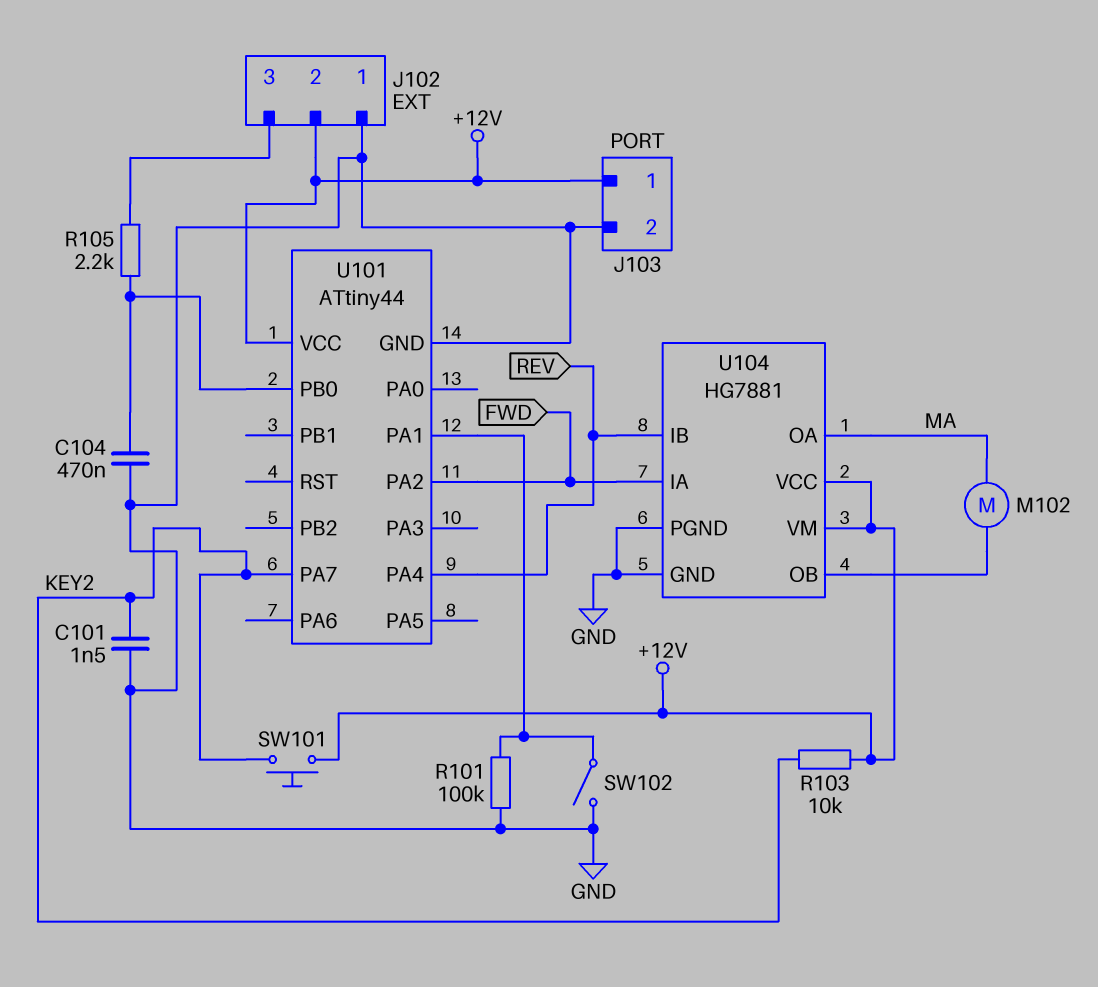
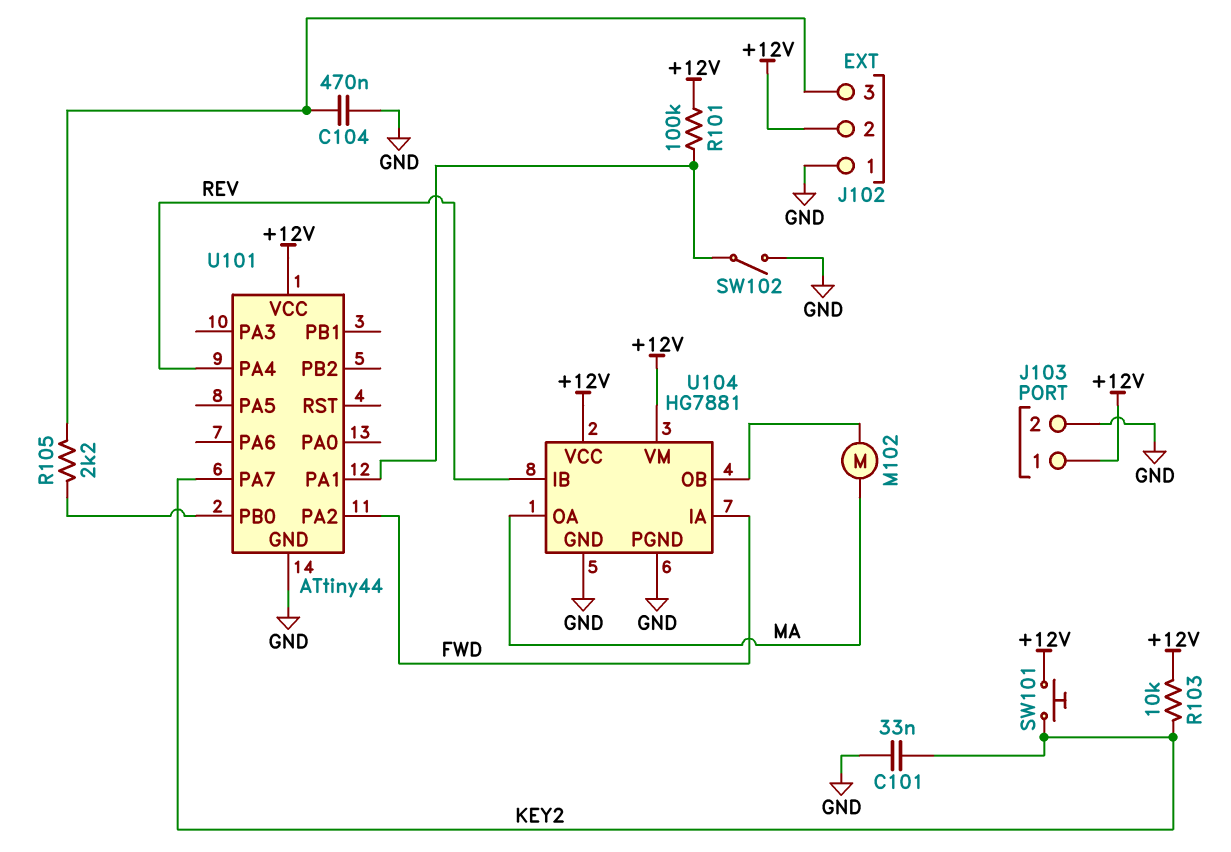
C101: 1.5nF (GND, KEY2) -> 33nF (GND, KEY2)
C104: 470nF (GND, U101/PB0) -> 470nF (GND, J102/3)
R101: 100k (GND, U101/PA1) -> 100k (+12V, U101/PA1)

